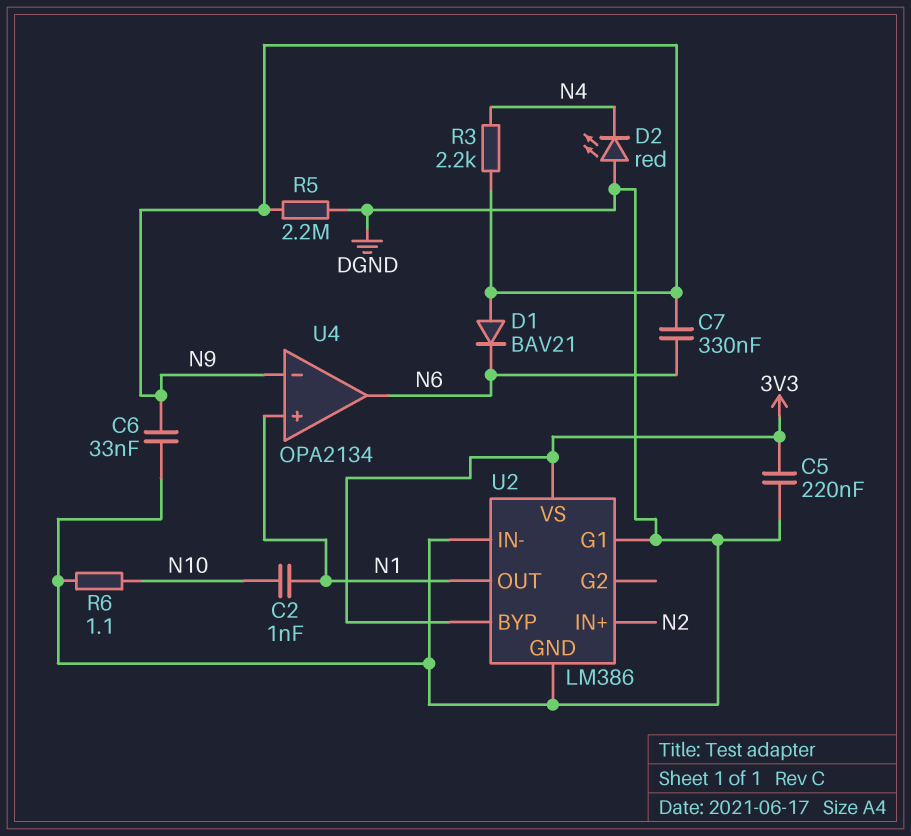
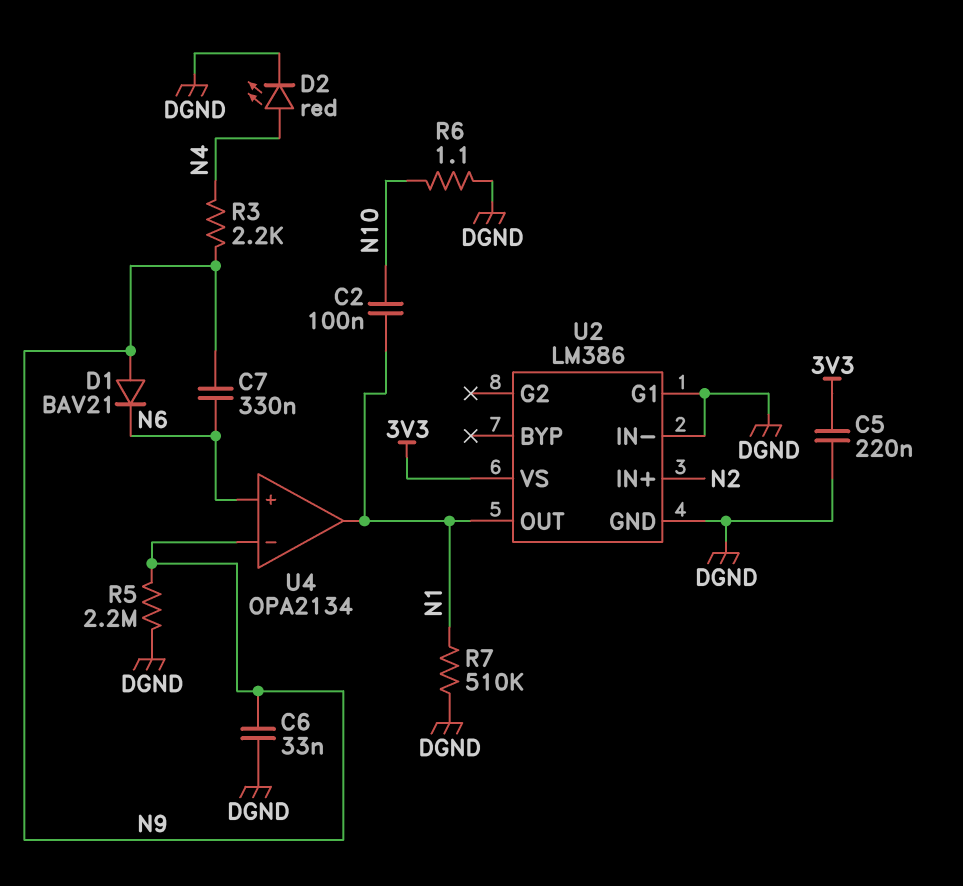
C2: 1nF (N1, N10) -> 100nF (N1, N10)
D2: LED red (A DGND, K N4) -> LED red (A N4, K DGND)
R7: none -> 510k (DGND, N1)
U2 pin BYP: 3V3 -> none
U4 pin in+: N1 -> N6
U4 pin out: N6 -> N1

